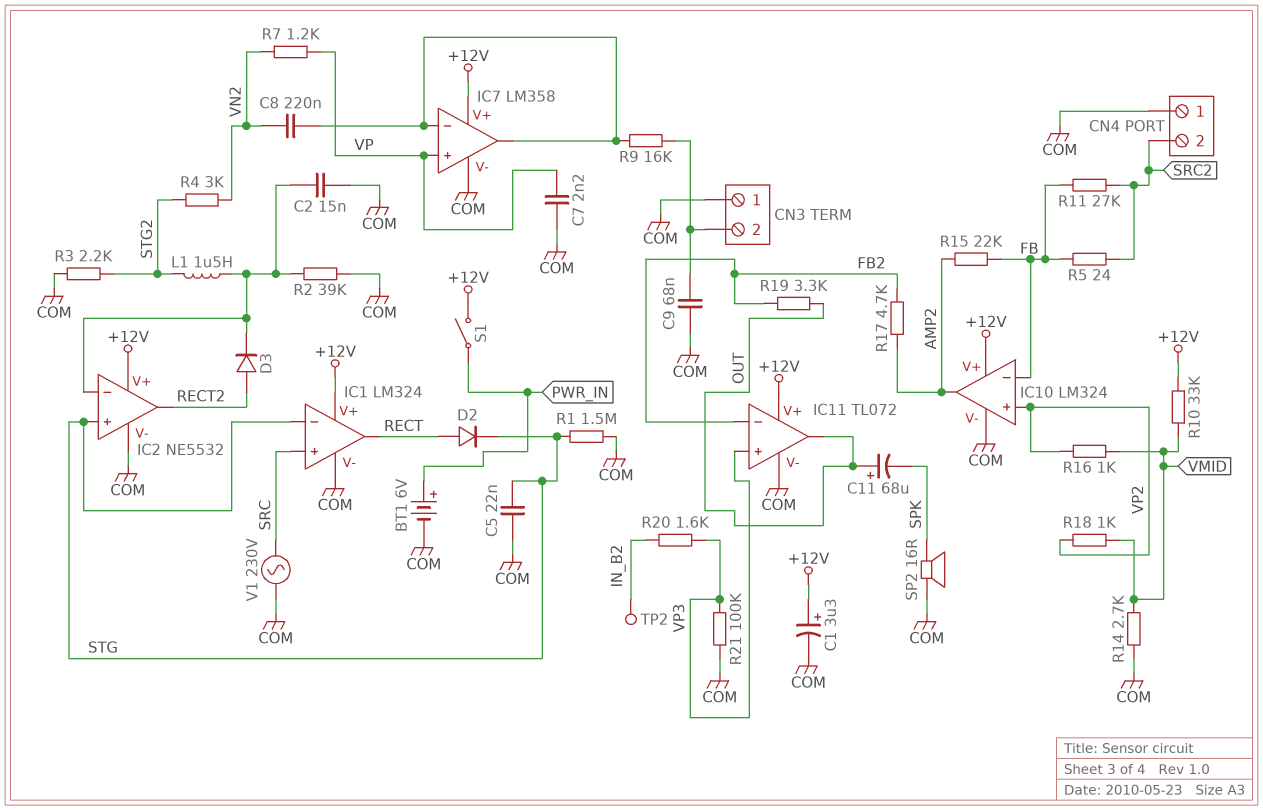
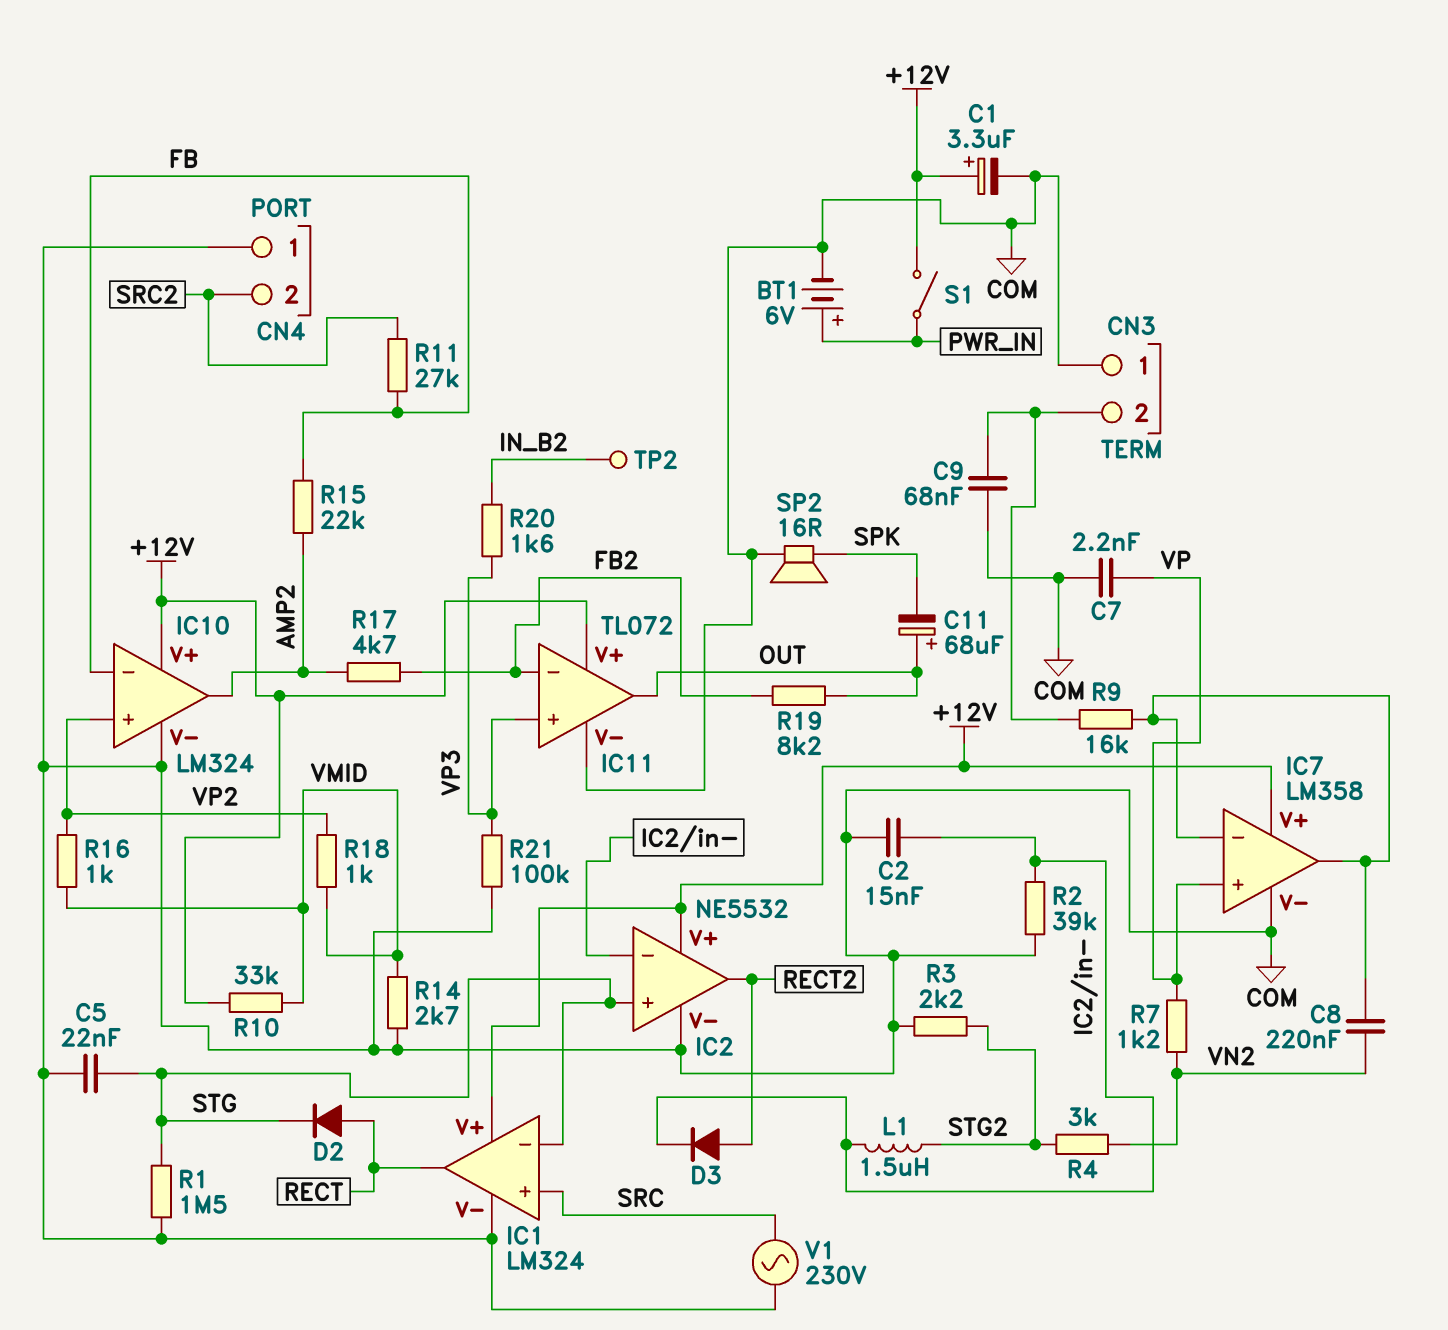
R5: 24 (FB, SRC2) -> none
R19: 3.3k (FB2, OUT) -> 8.2k (FB2, OUT)

